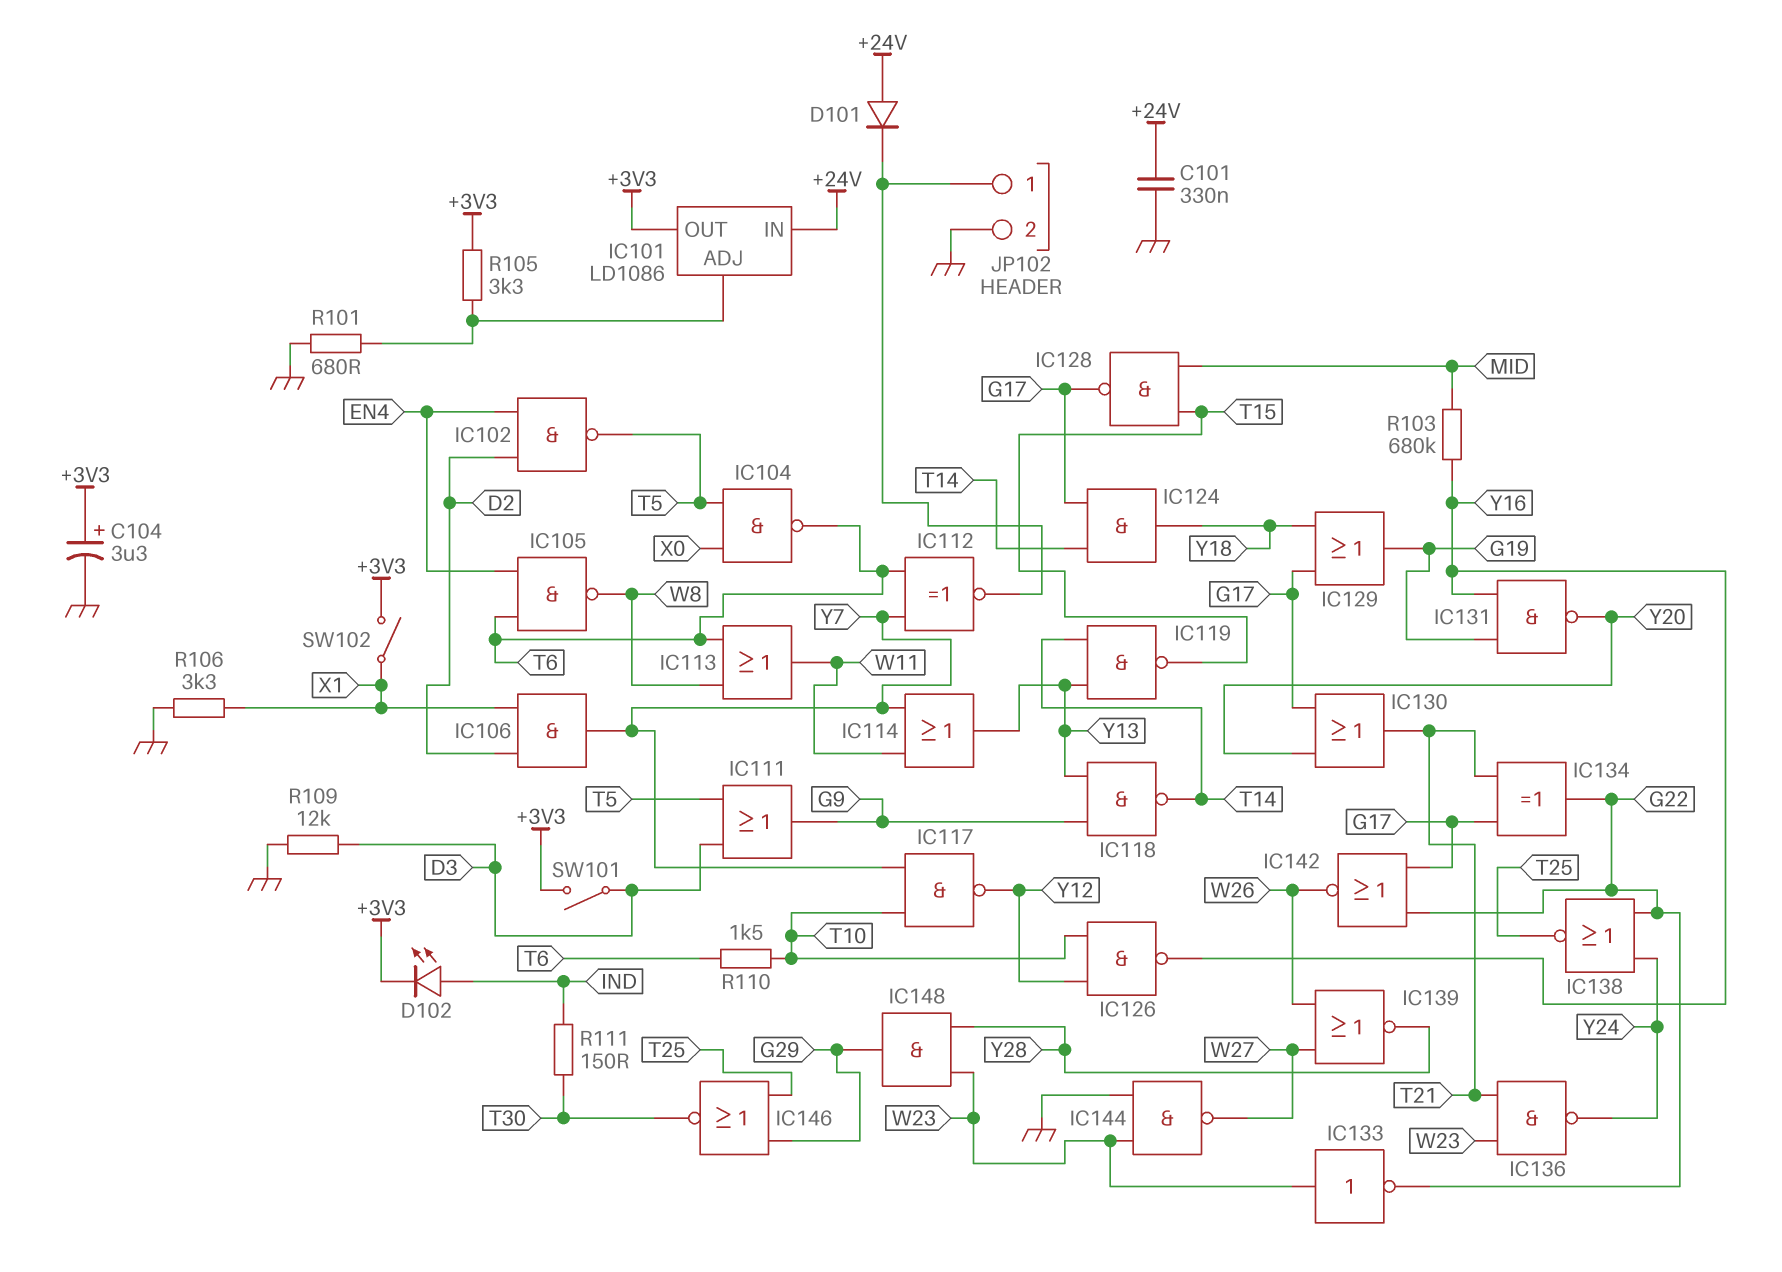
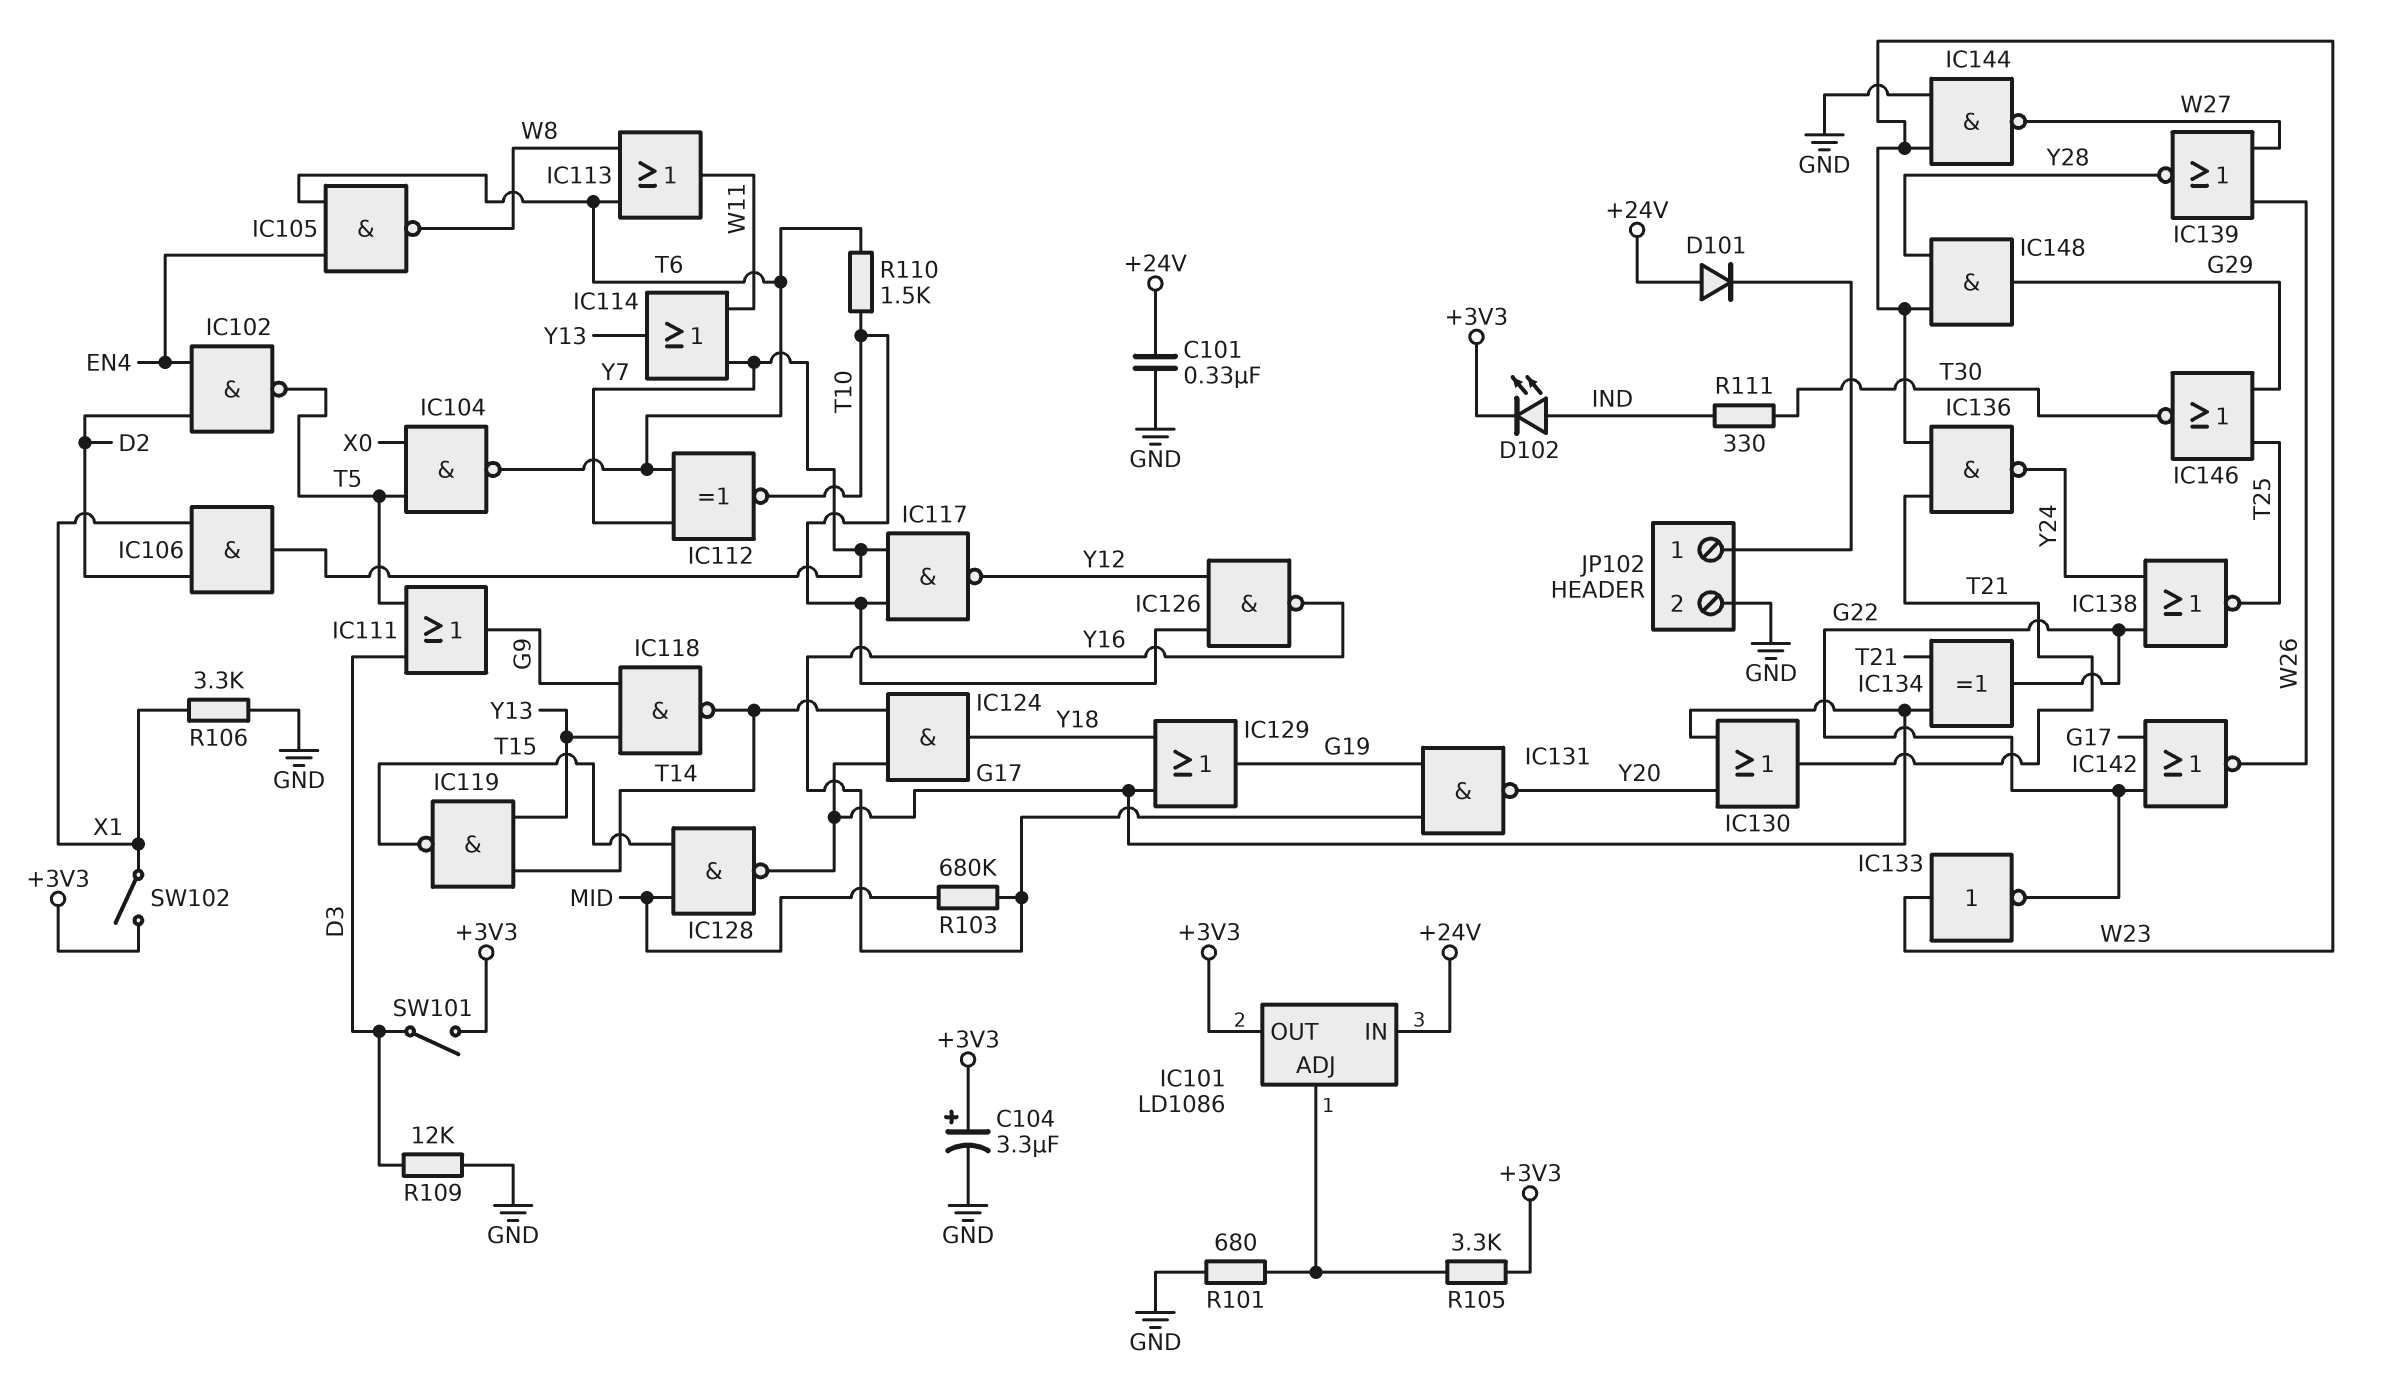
IC112: XNOR (in T6, in Y7, out JP102/1) -> XNOR (in T6, in Y7, out T10)
R111: 150 (IND, T30) -> 330 (IND, T30)

